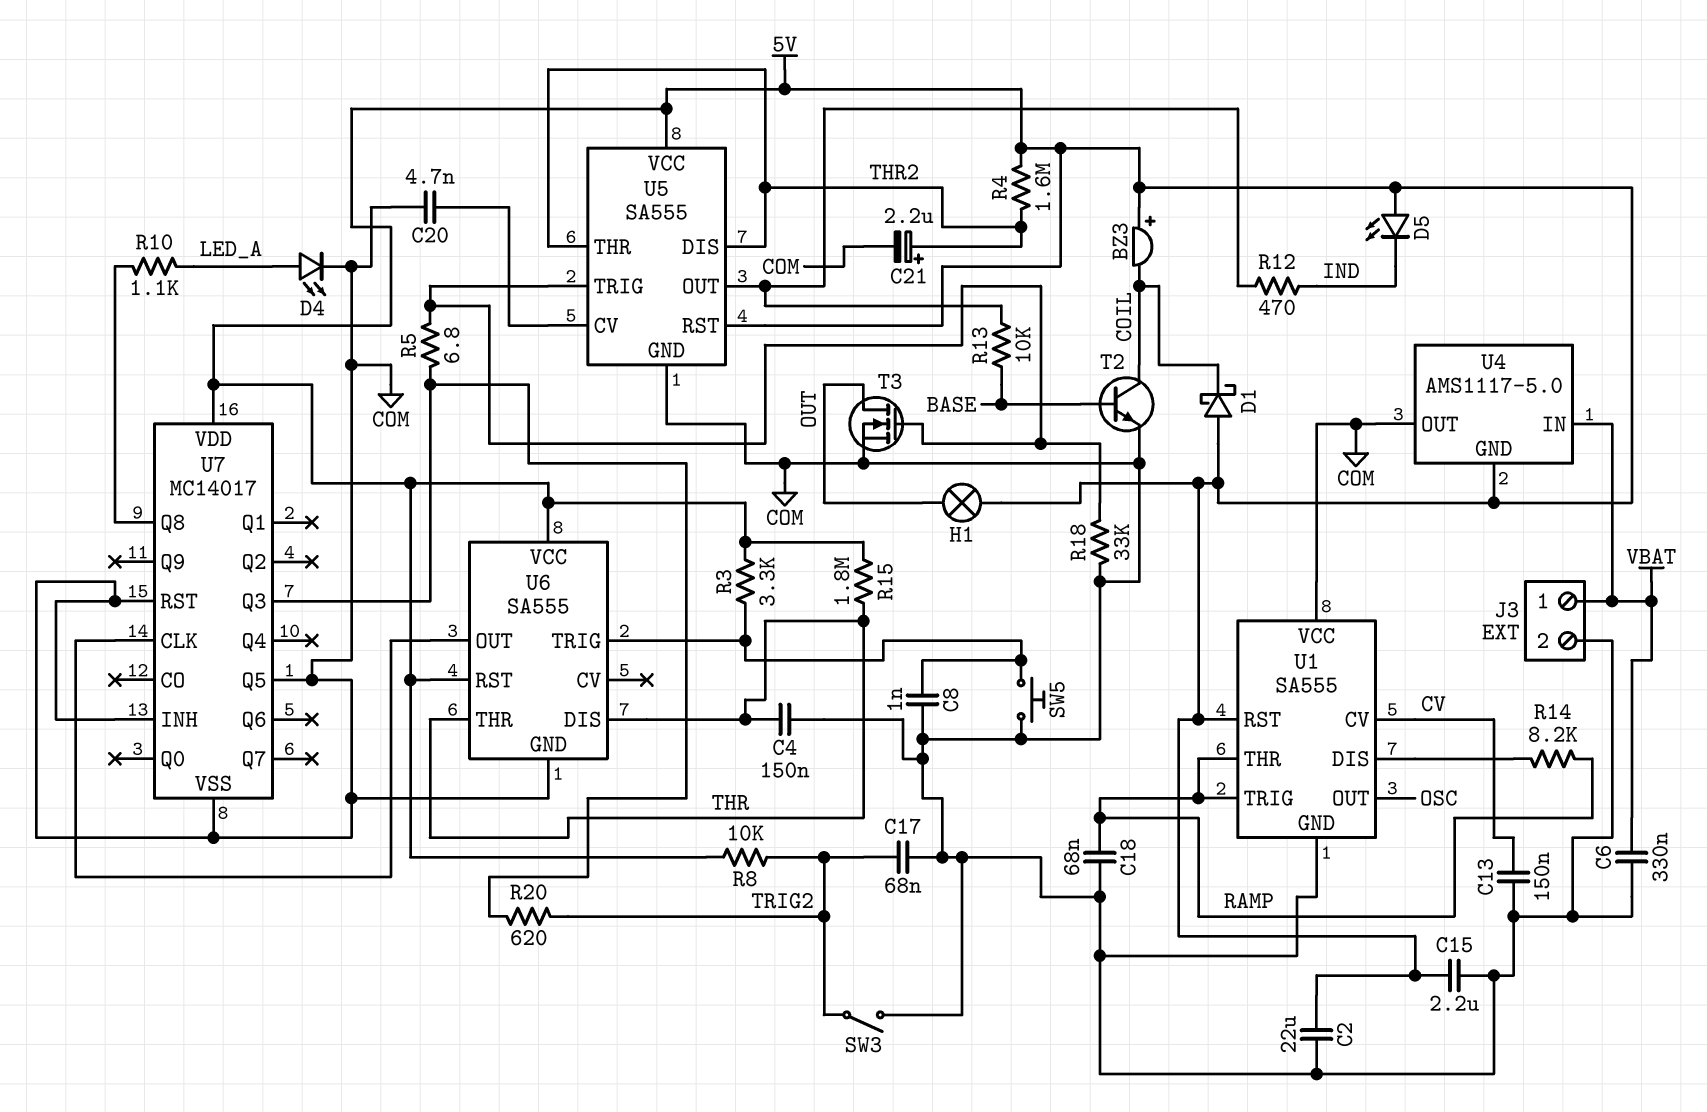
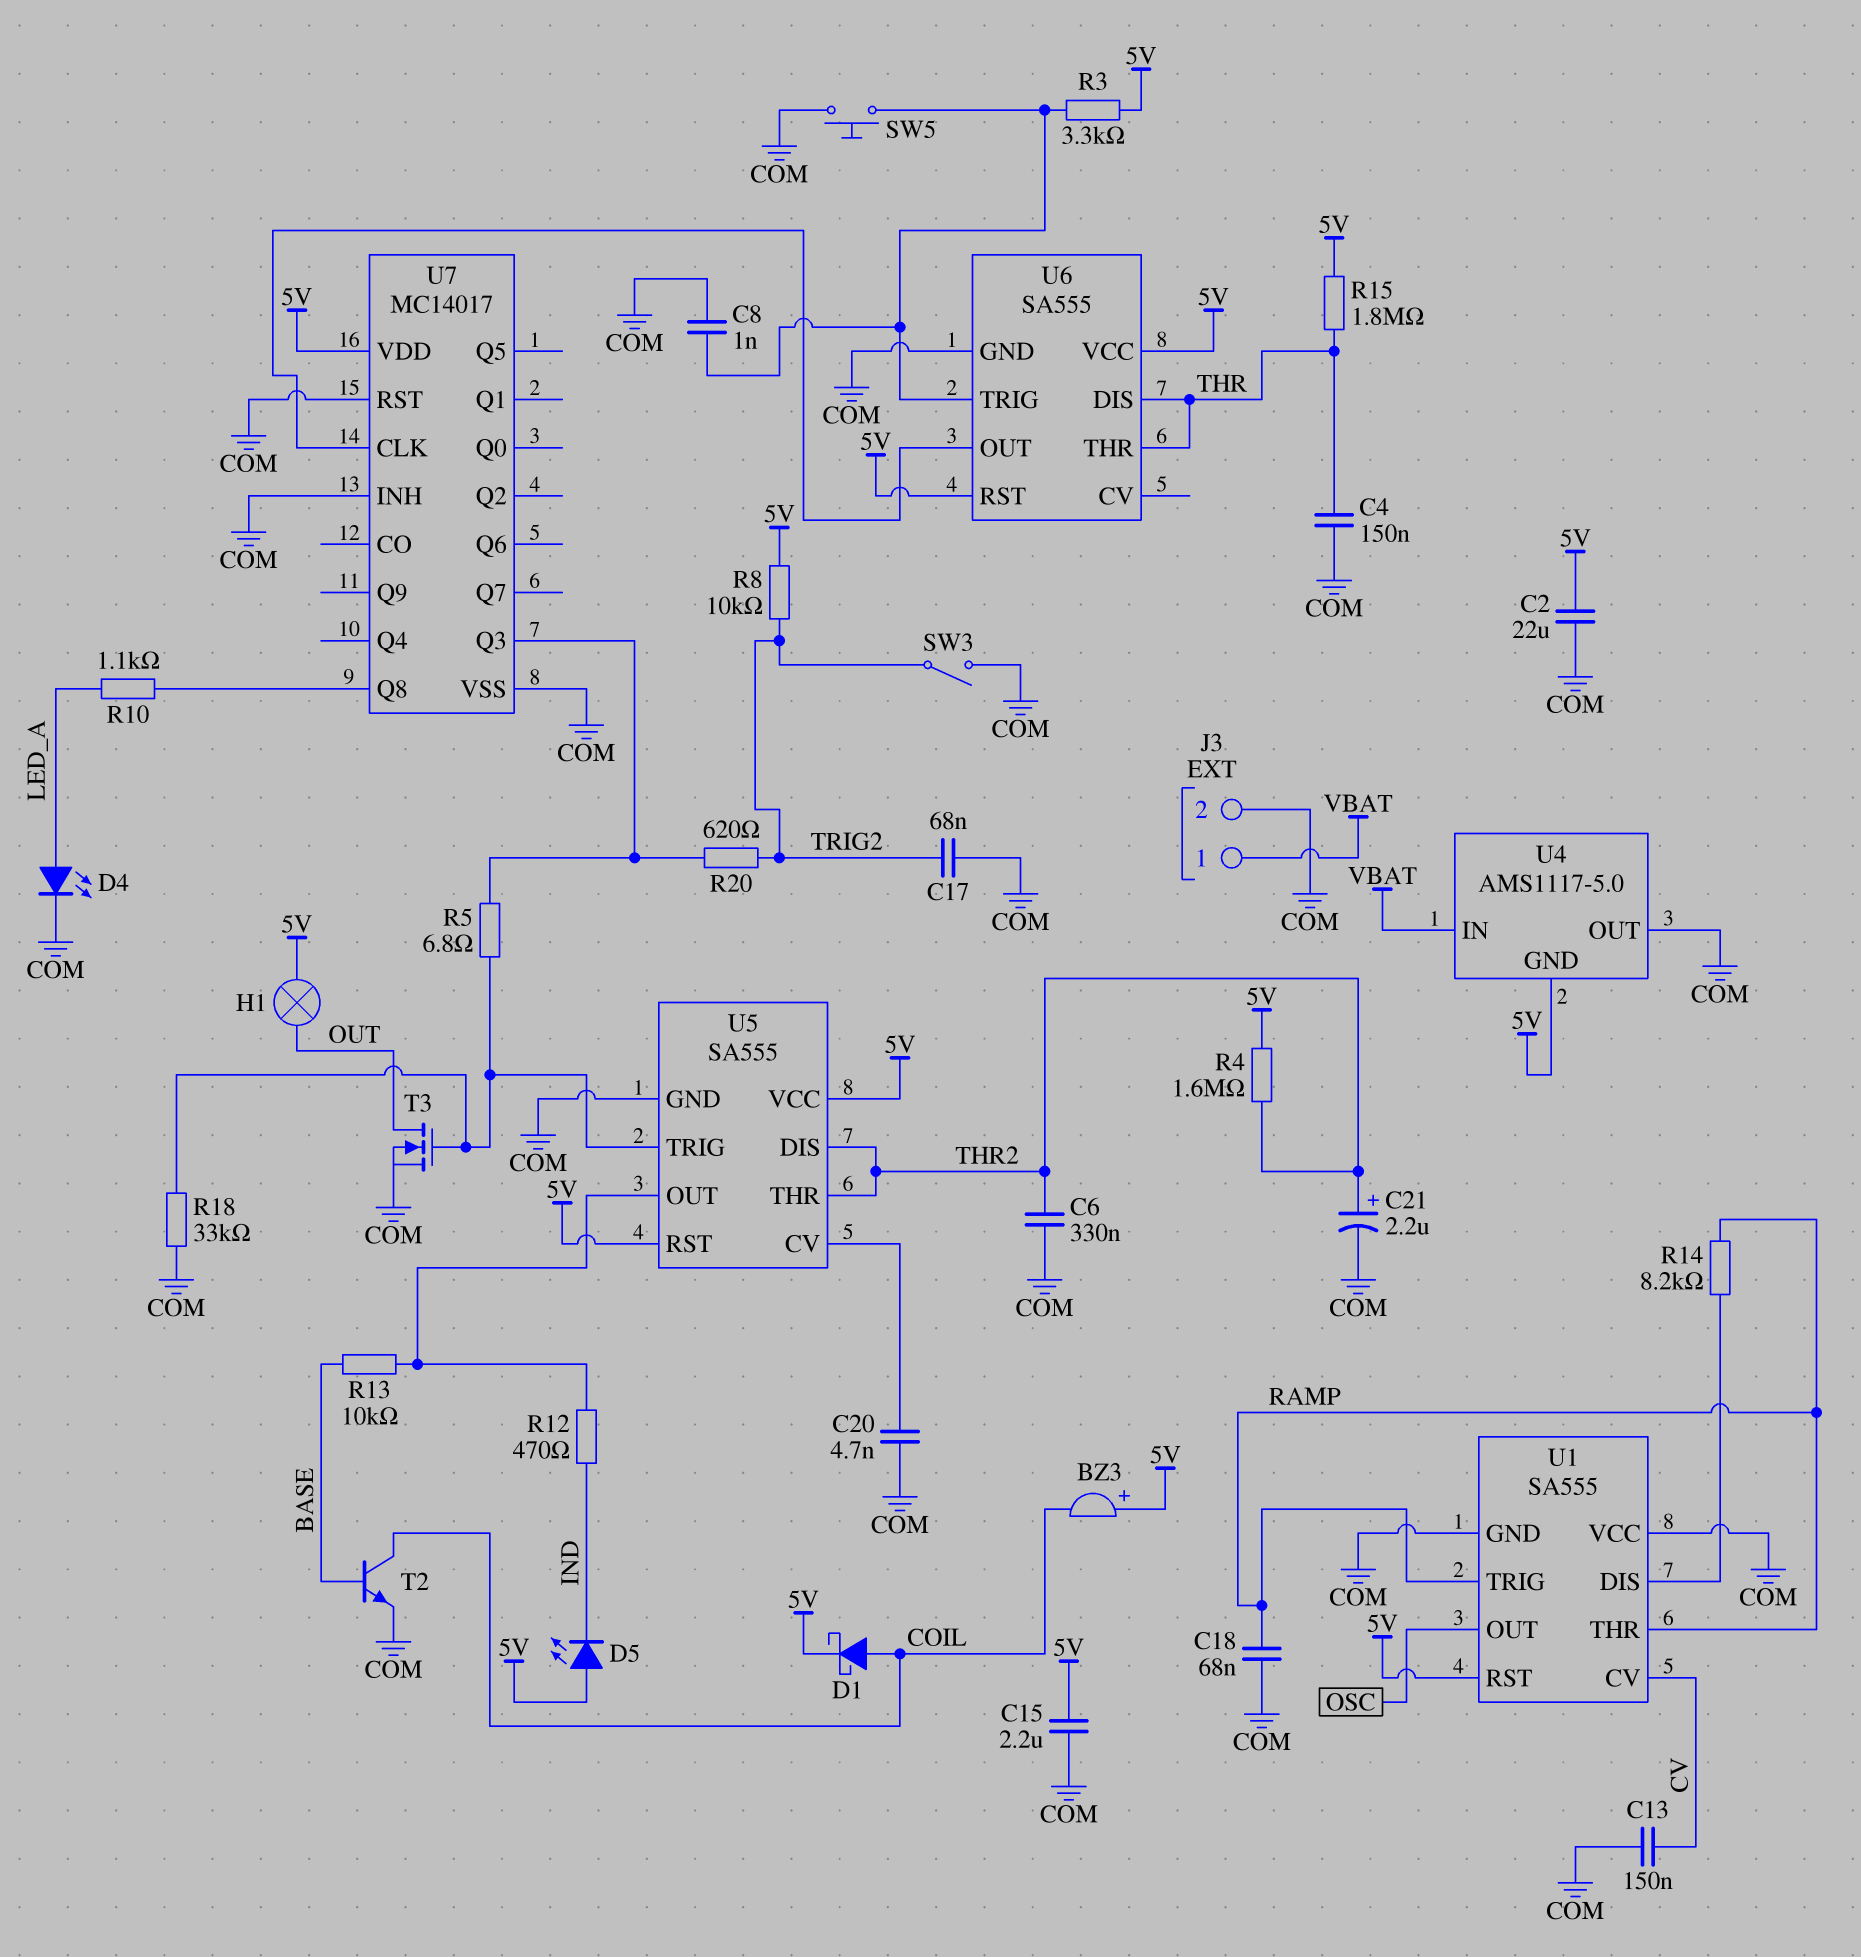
C6: 330nF (COM, VBAT) -> 330nF (COM, THR2)
D1: schottky (A 5V, K COIL) -> schottky (A COIL, K 5V)
U7 pin Q5: COM -> none

